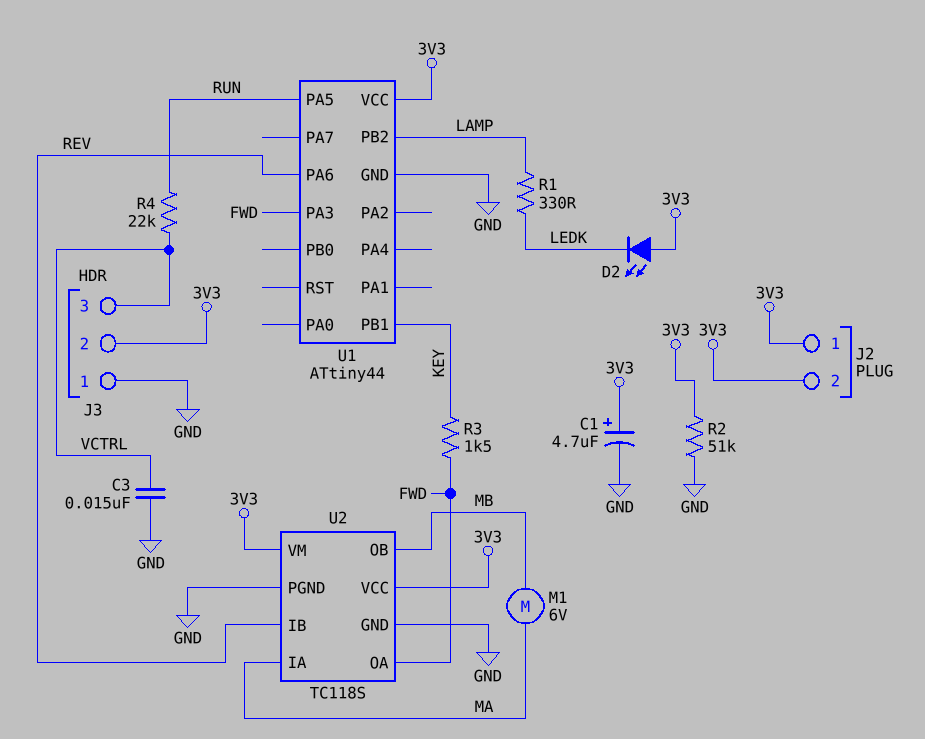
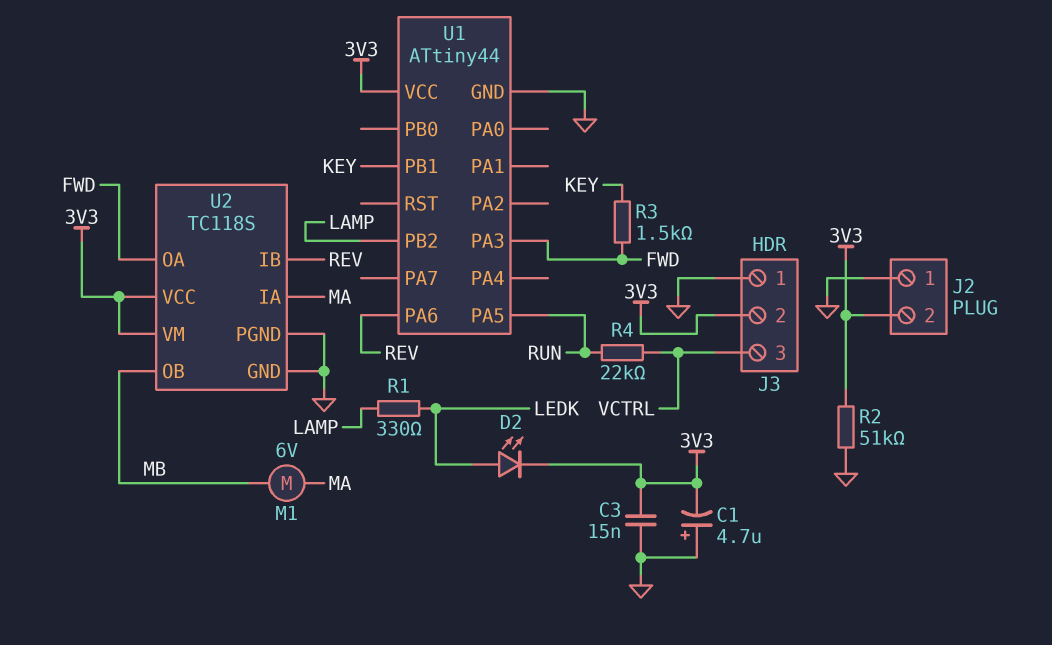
C1: 4.7uF (plus 3V3, minus GND) -> 4.7uF (plus GND, minus 3V3)
C3: 15nF (GND, VCTRL) -> 15nF (3V3, GND)
D2: LED (A 3V3, K LEDK) -> LED (A LEDK, K 3V3)
J2 pin 1: 3V3 -> GND

